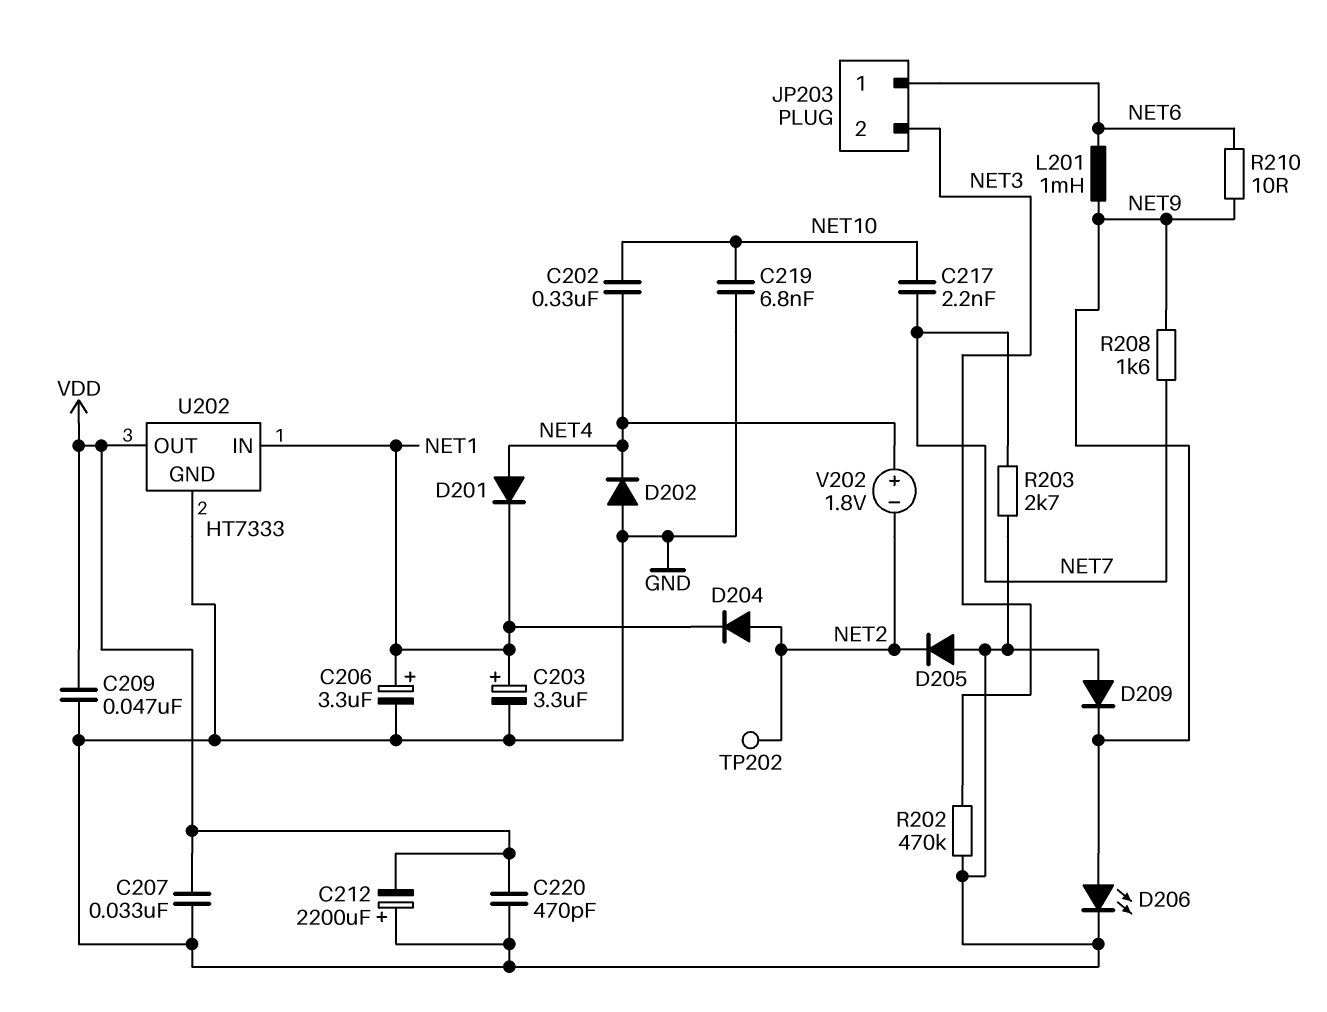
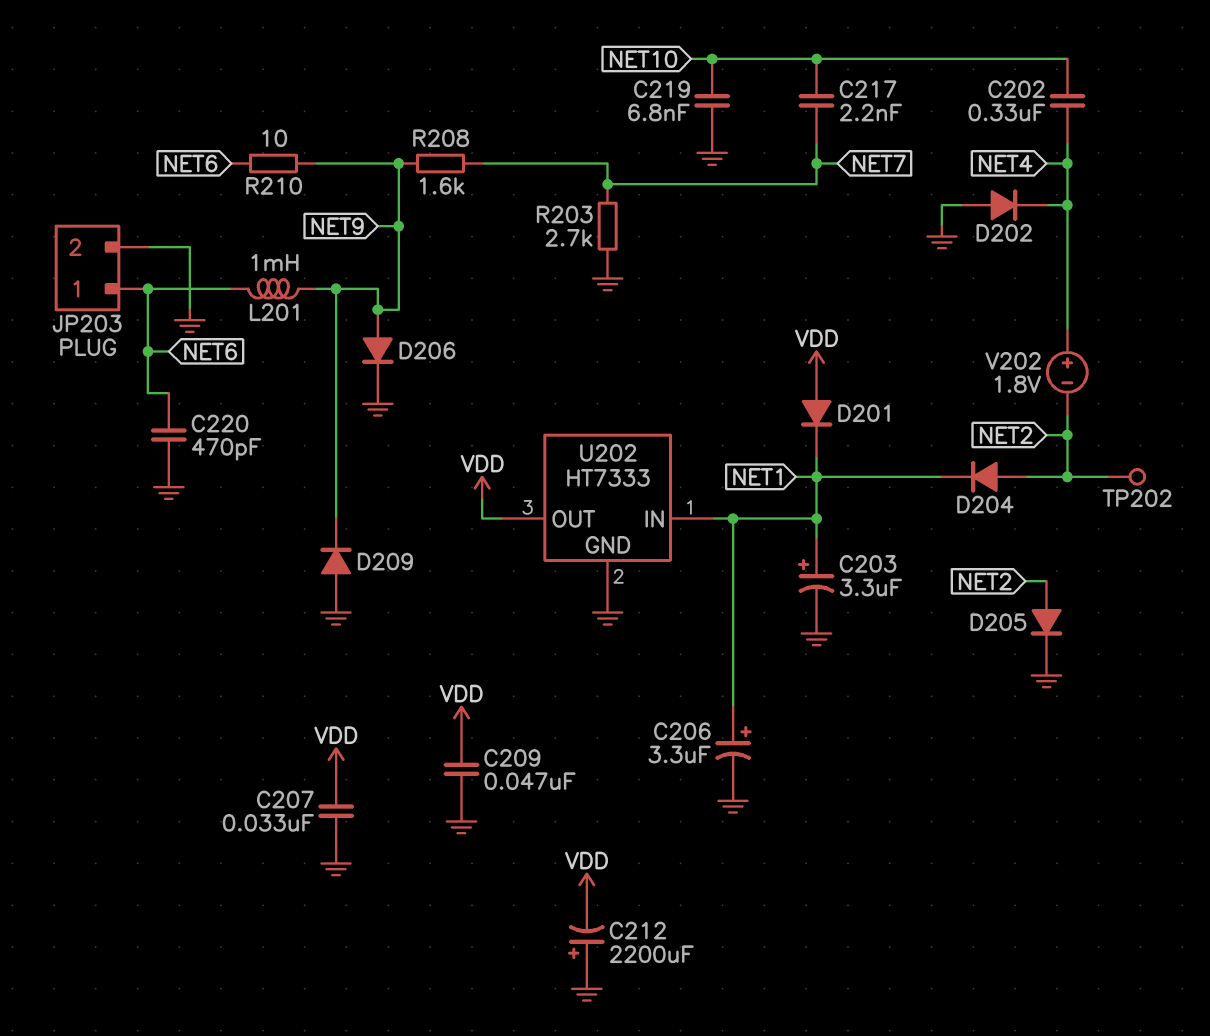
C220: 470pF (GND, VDD) -> 470pF (GND, NET6)
D201: diode (A NET4, K NET1) -> diode (A VDD, K NET1)
D205: diode (A GND, K NET2) -> diode (A NET2, K GND)
D206: LED (A NET9, K GND) -> diode (A NET9, K GND)
JP203 pin 2: NET3 -> GND
R202: 470k (GND, NET3) -> none

